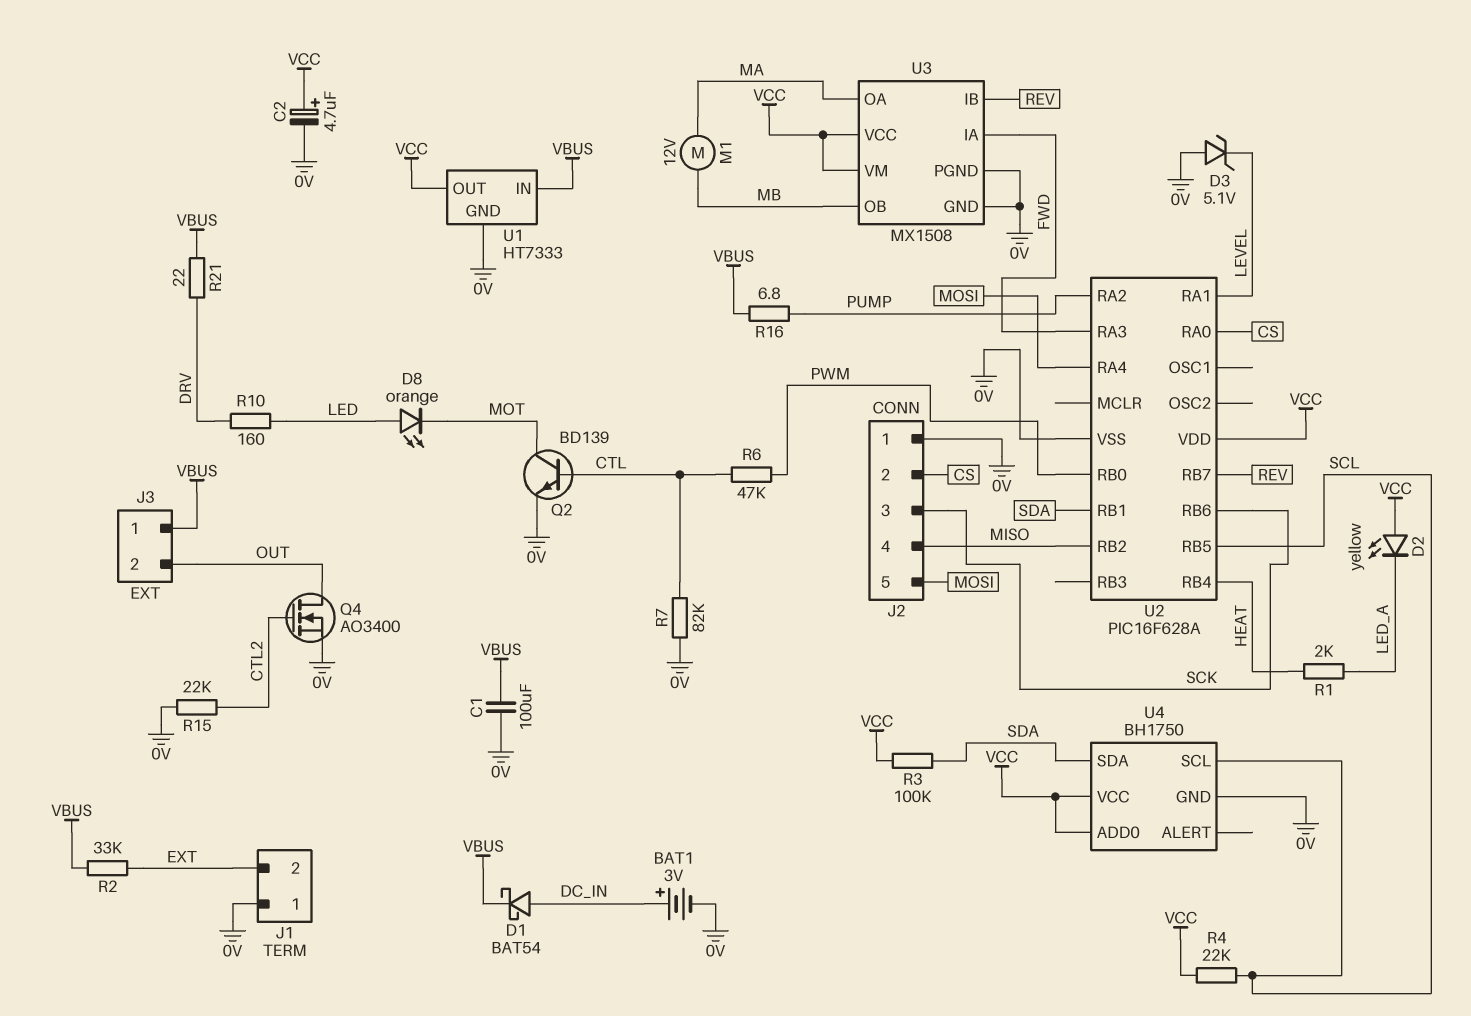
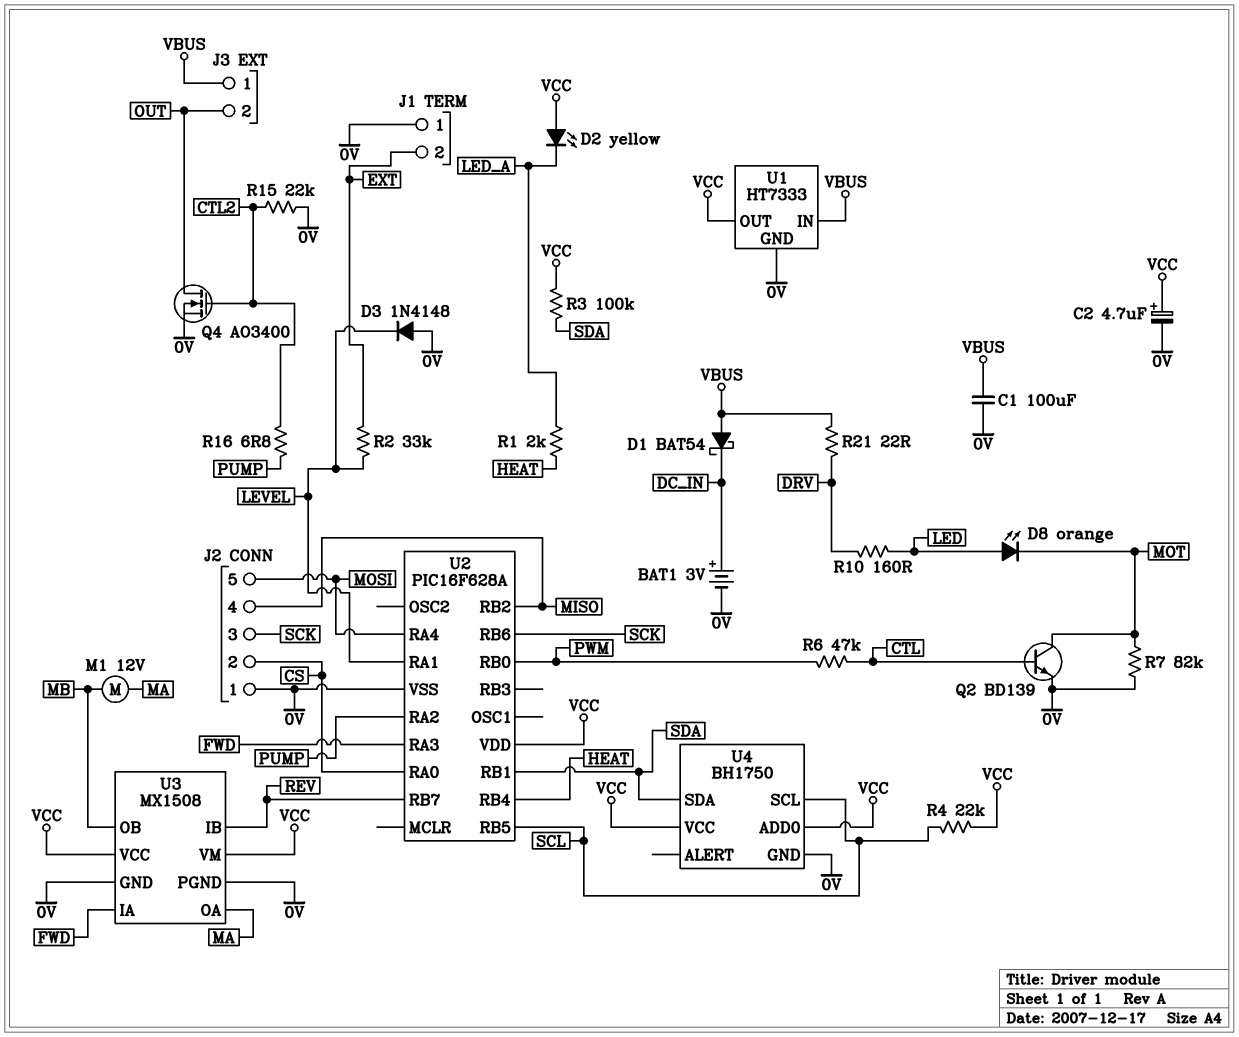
D1: schottky BAT54 (A DC_IN, K VBUS) -> schottky BAT54 (A VBUS, K DC_IN)
D3: zener 5.1V (A 0V, K LEVEL) -> diode 1N4148 (A 0V, K LEVEL)
R2: 33k (EXT, VBUS) -> 33k (EXT, LEVEL)
R7: 82k (0V, CTL) -> 82k (0V, MOT)
R16: 6.8 (PUMP, VBUS) -> 6.8 (CTL2, PUMP)

